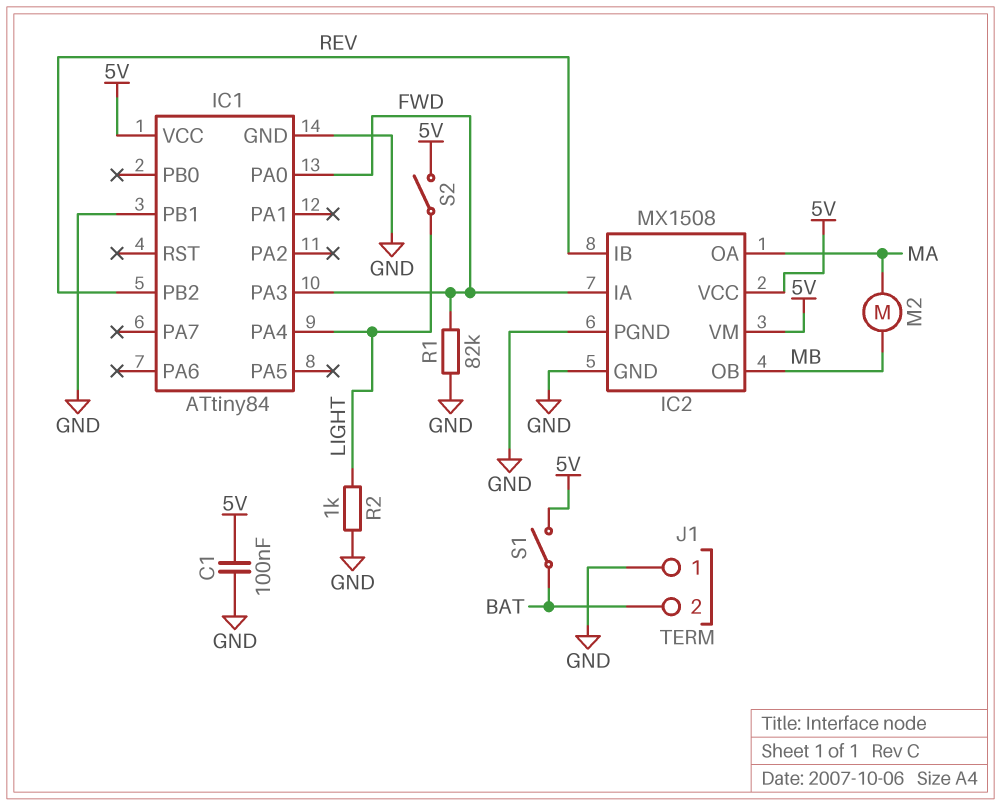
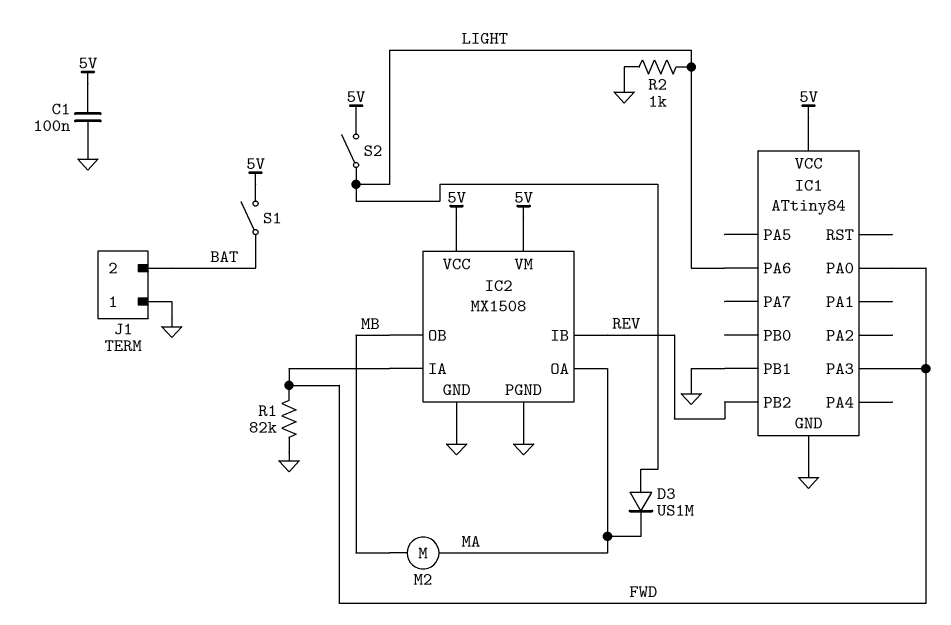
D3: none -> diode US1M (A LIGHT, K MA)
IC1 pin PA4: LIGHT -> none
IC1 pin PA6: none -> LIGHT

